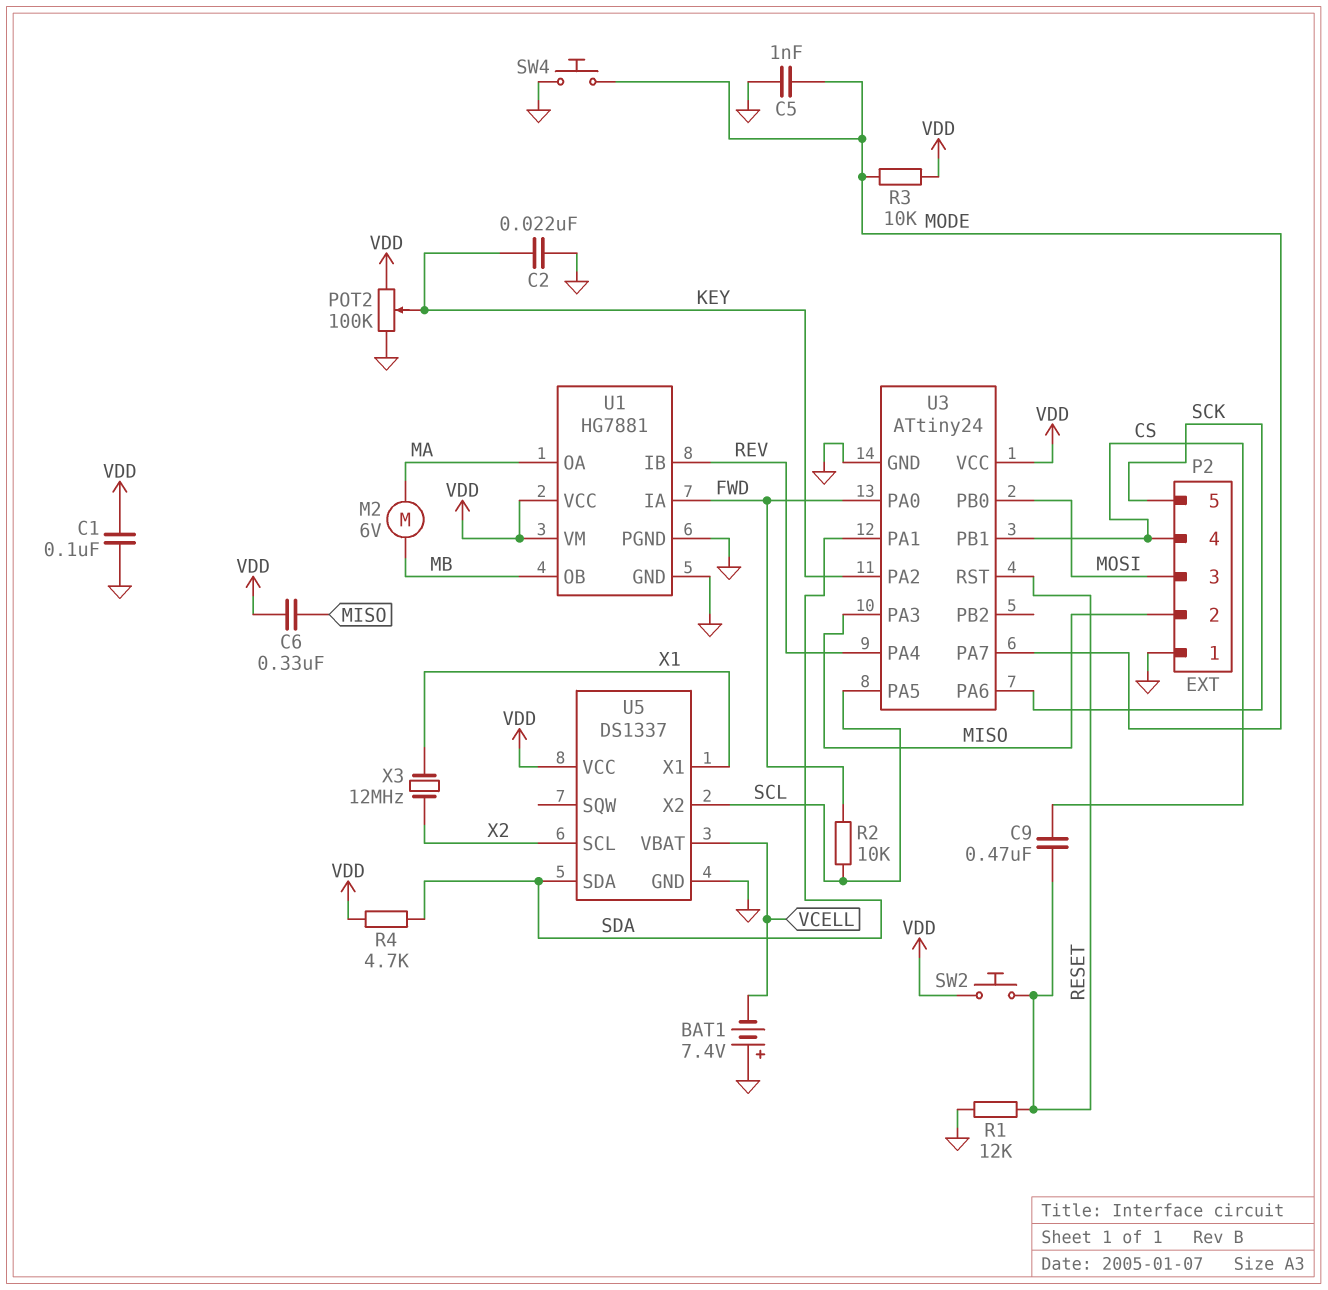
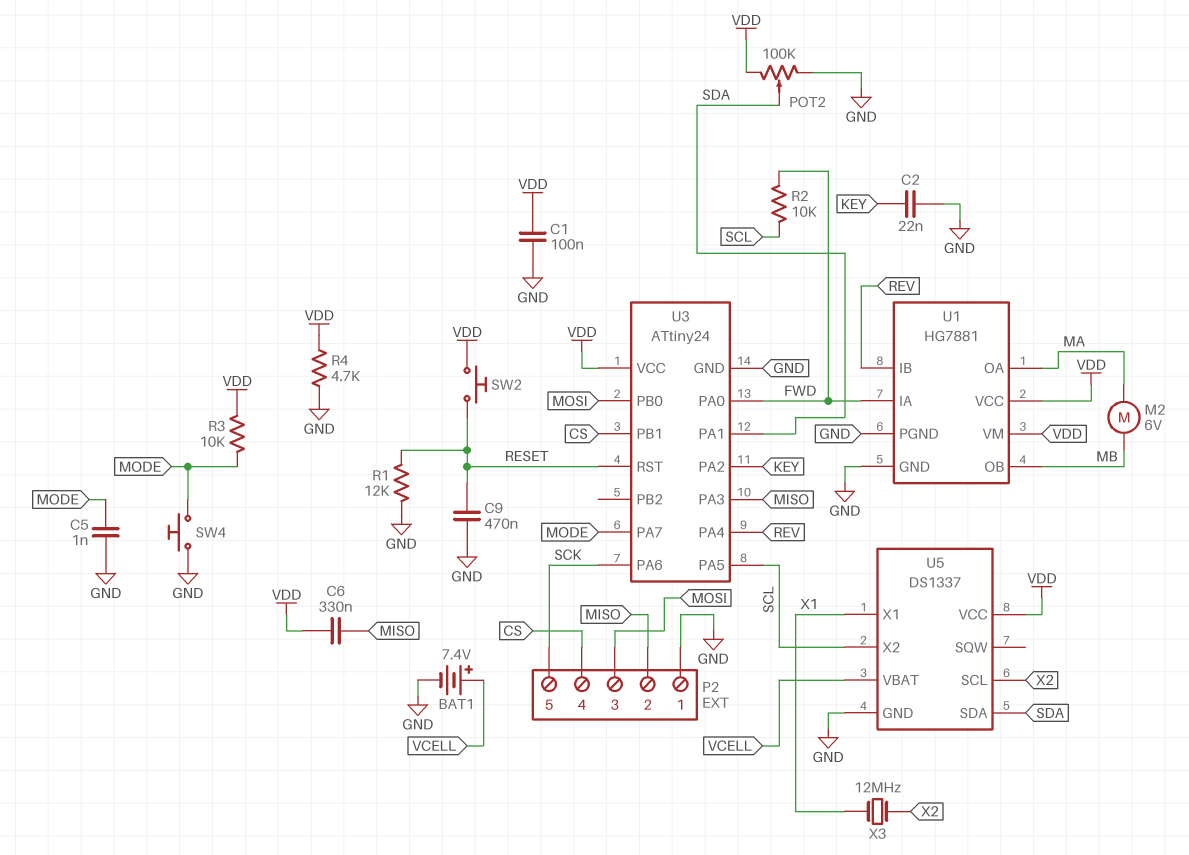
BAT1: 7.4V (plus GND, minus VCELL) -> 7.4V (plus VCELL, minus GND)
C9: 470nF (CS, RESET) -> 470nF (GND, RESET)
POT2: 100k (GND, VDD, wiper KEY) -> 100k (GND, VDD, wiper SDA)
R4: 4.7k (SDA, VDD) -> 4.7k (GND, VDD)

